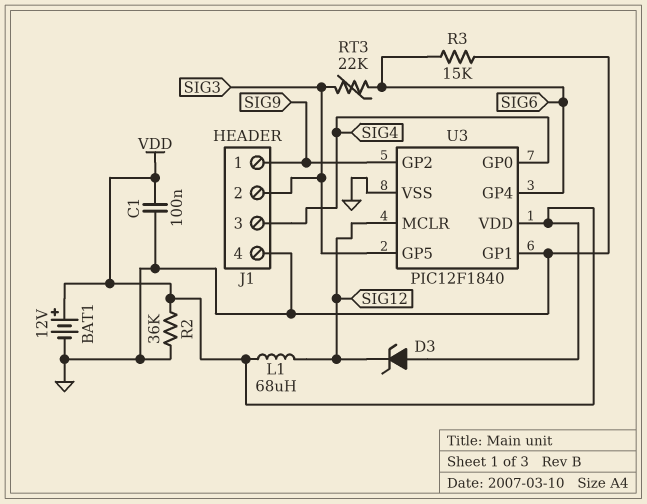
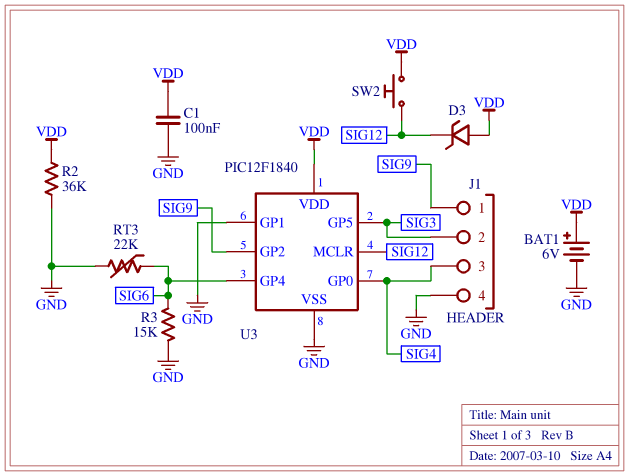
BAT1: 12V (plus VDD, minus GND) -> 6V (plus VDD, minus GND)
L1: 68uH (SIG12, VDD) -> none
RT3: 22k (SIG3, SIG6) -> 22k (GND, SIG6)
SW2: none -> button (SIG12, VDD)

